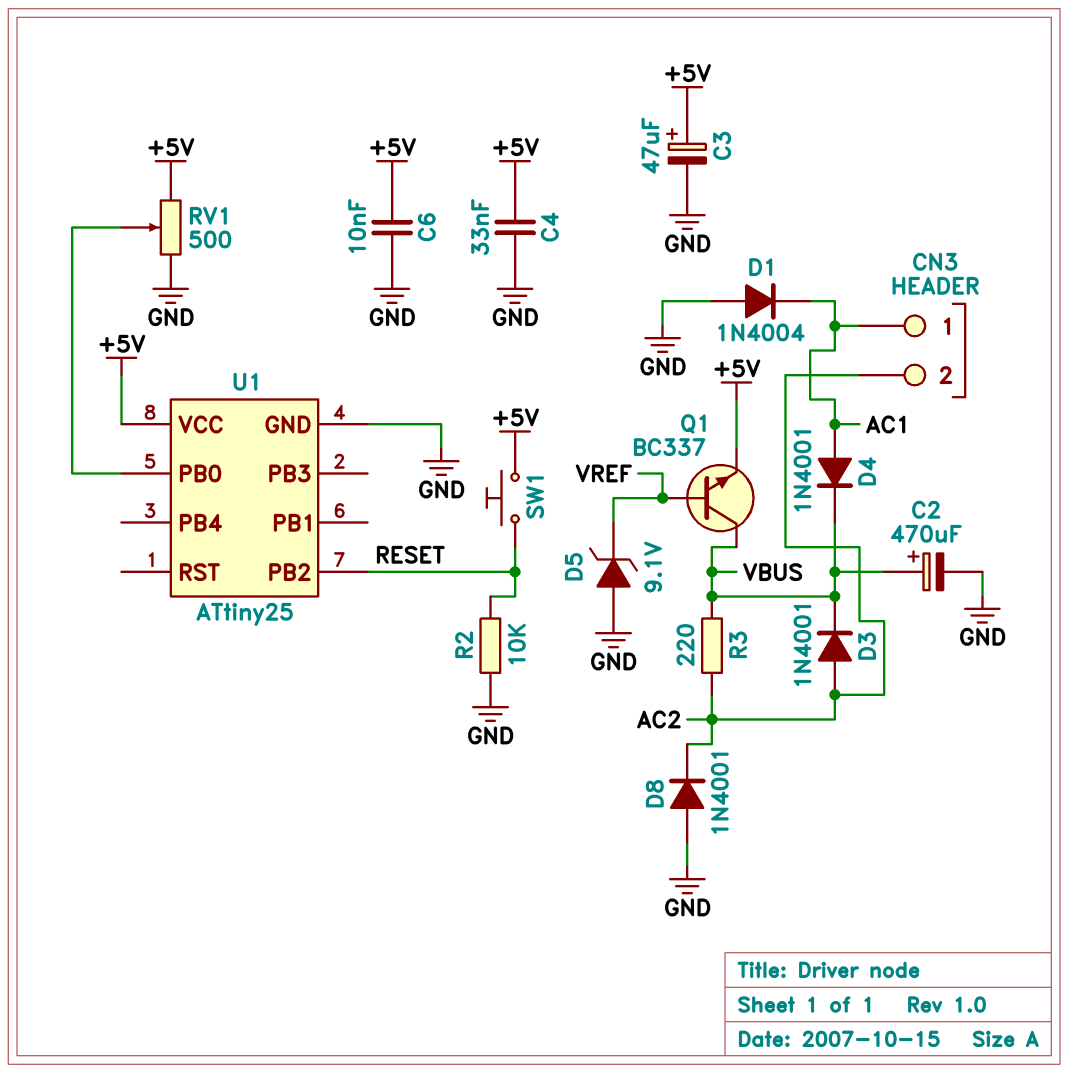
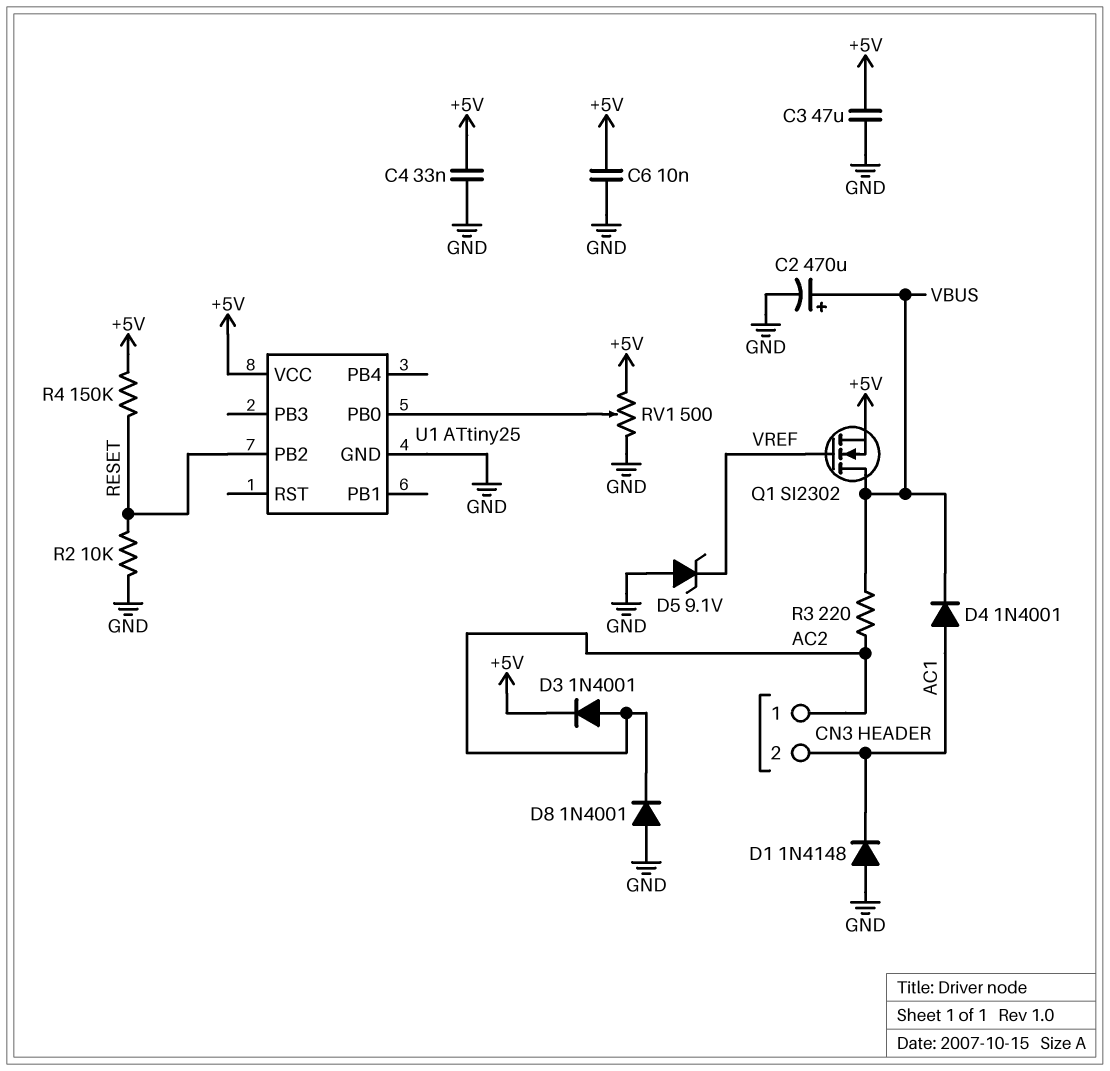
C3: 47uF (plus +5V, minus GND) -> 47uF (+5V, GND)
CN3 pin 1: AC1 -> AC2
CN3 pin 2: AC2 -> AC1
D1: diode 1N4004 (A GND, K AC1) -> diode 1N4148 (A GND, K AC1)
D3: diode 1N4001 (A AC2, K VBUS) -> diode 1N4001 (A AC2, K +5V)
Q1: NPN BC337 (B VREF, C VBUS, E +5V) -> NMOS SI2302 (G VREF, D VBUS, S +5V)
R4: none -> 150k (+5V, RESET)
SW1: button (+5V, RESET) -> none

